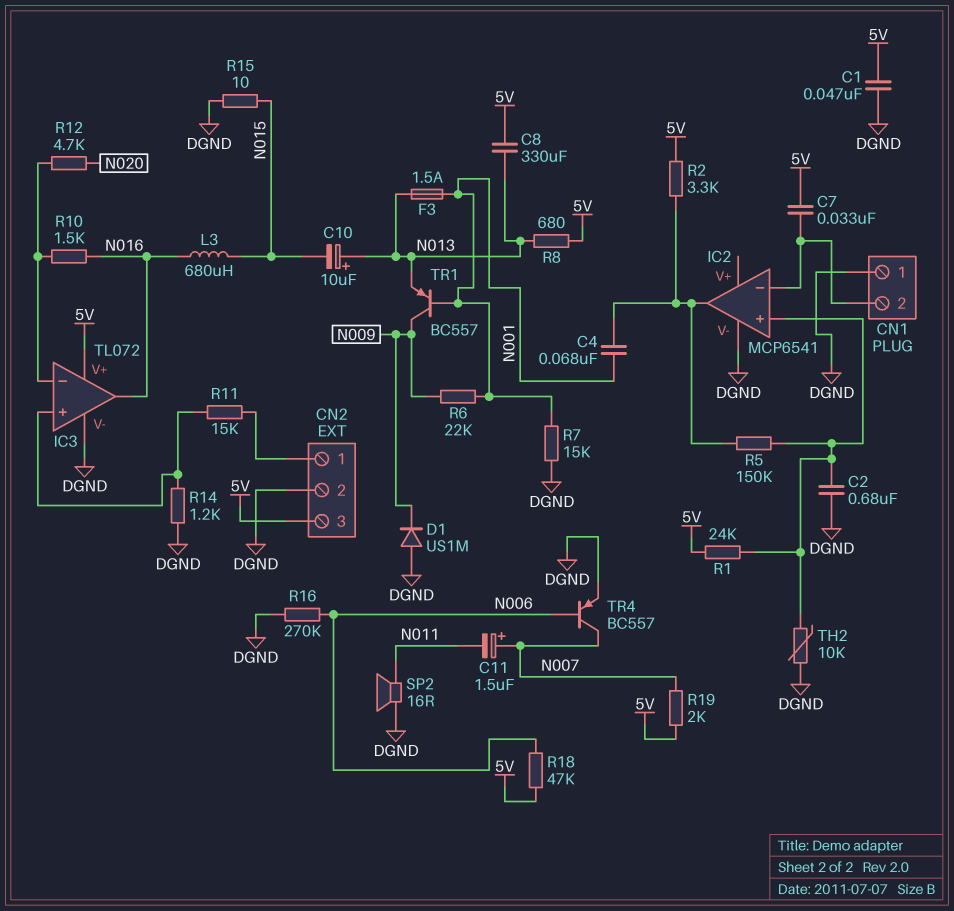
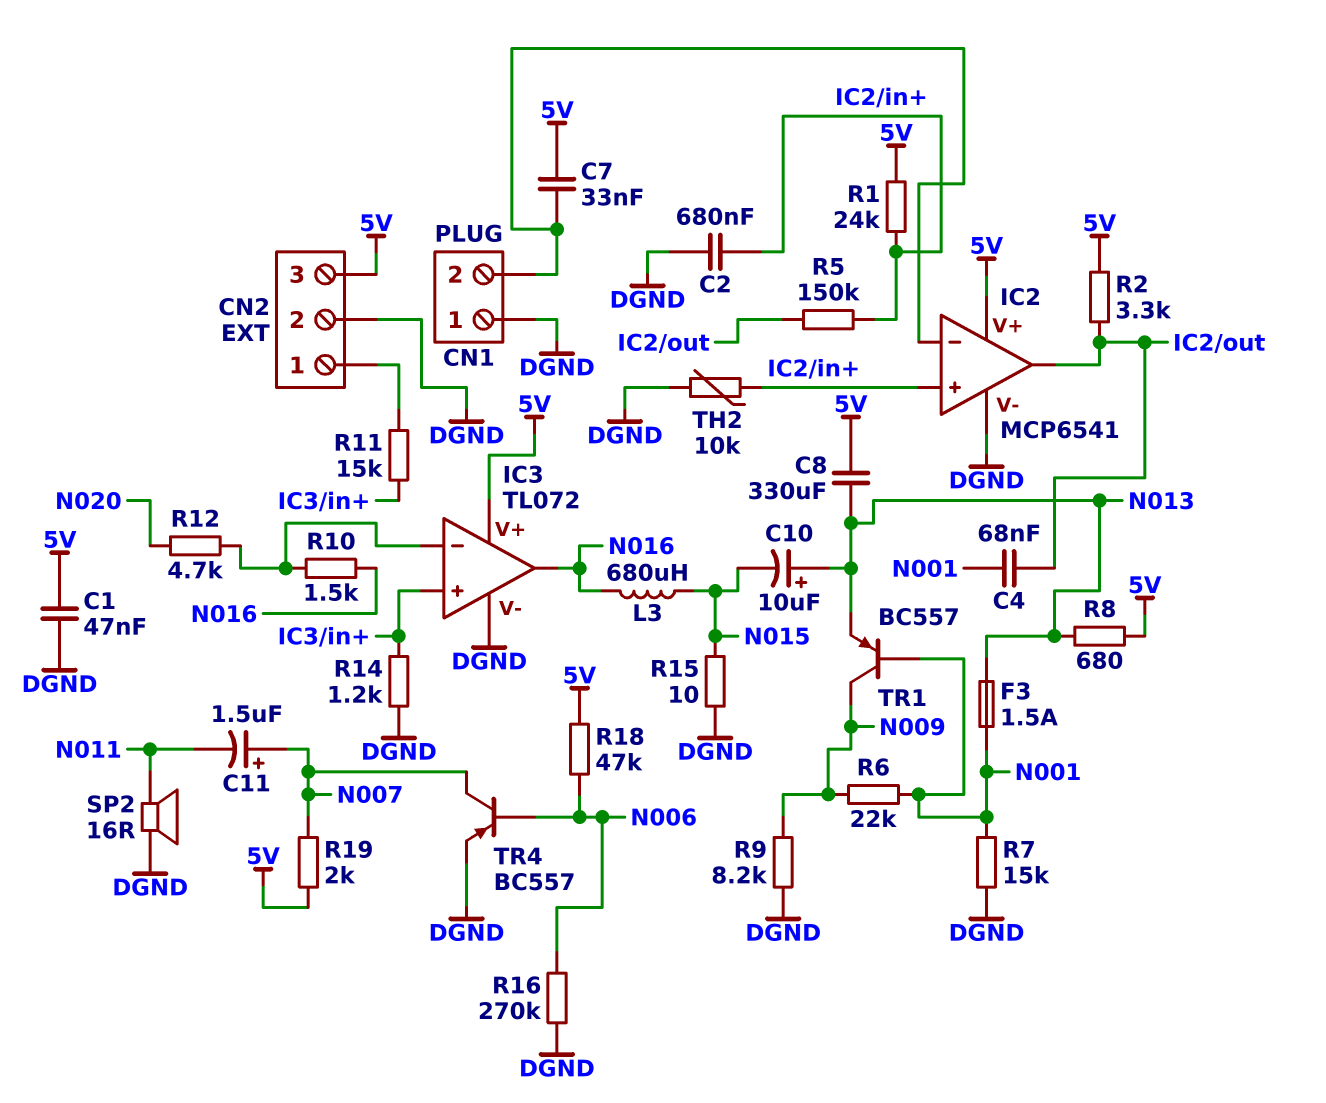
D1: diode US1M (A DGND, K N009) -> none
IC2 pin V+: none -> 5V
R9: none -> 8.2k (DGND, N009)

